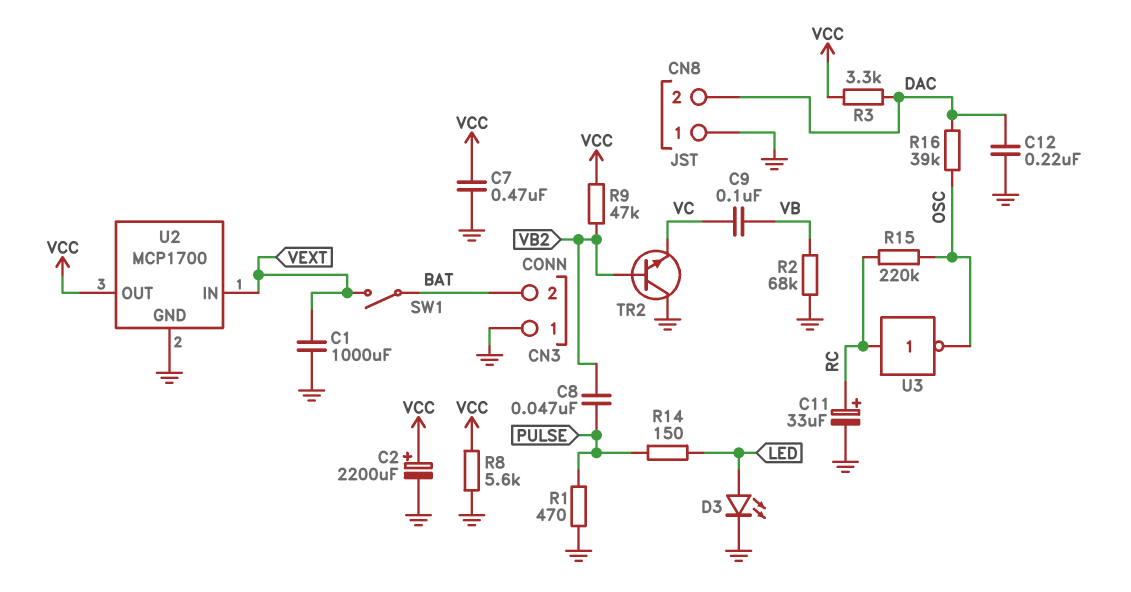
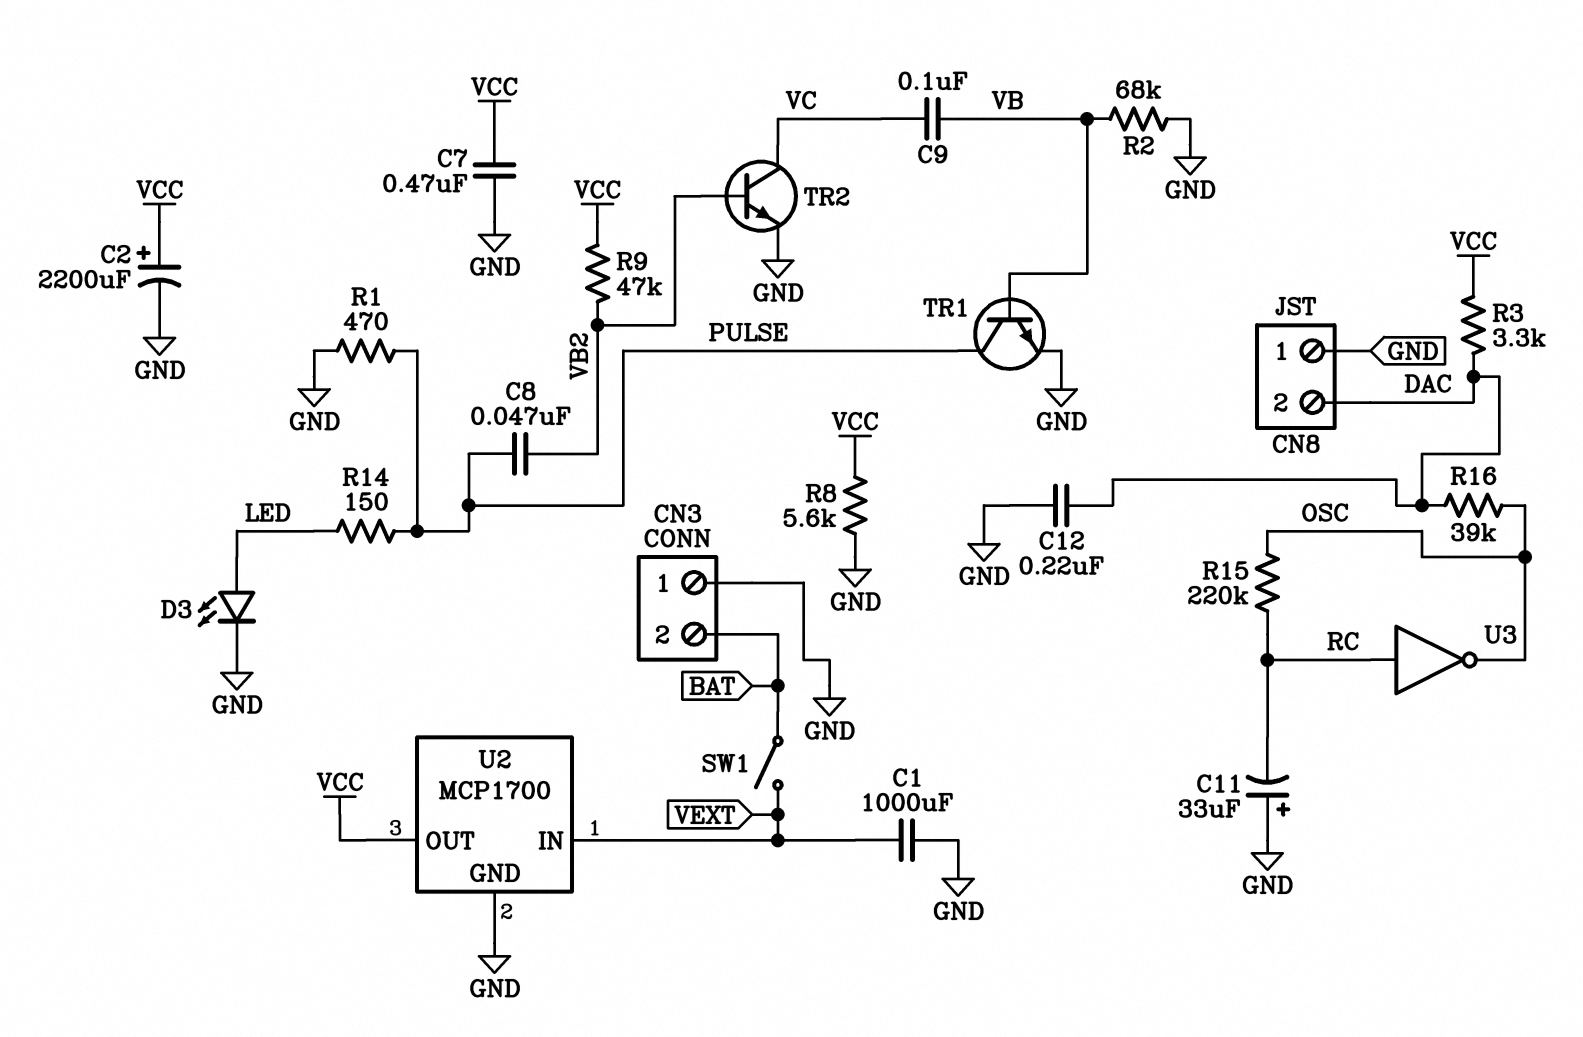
C11: 33uF (plus RC, minus GND) -> 33uF (plus GND, minus RC)
TR1: none -> NPN (B VB, C PULSE, E GND)
TR2: NPN (B VB2, C GND, E VC) -> NPN (B VB2, C VC, E GND)

